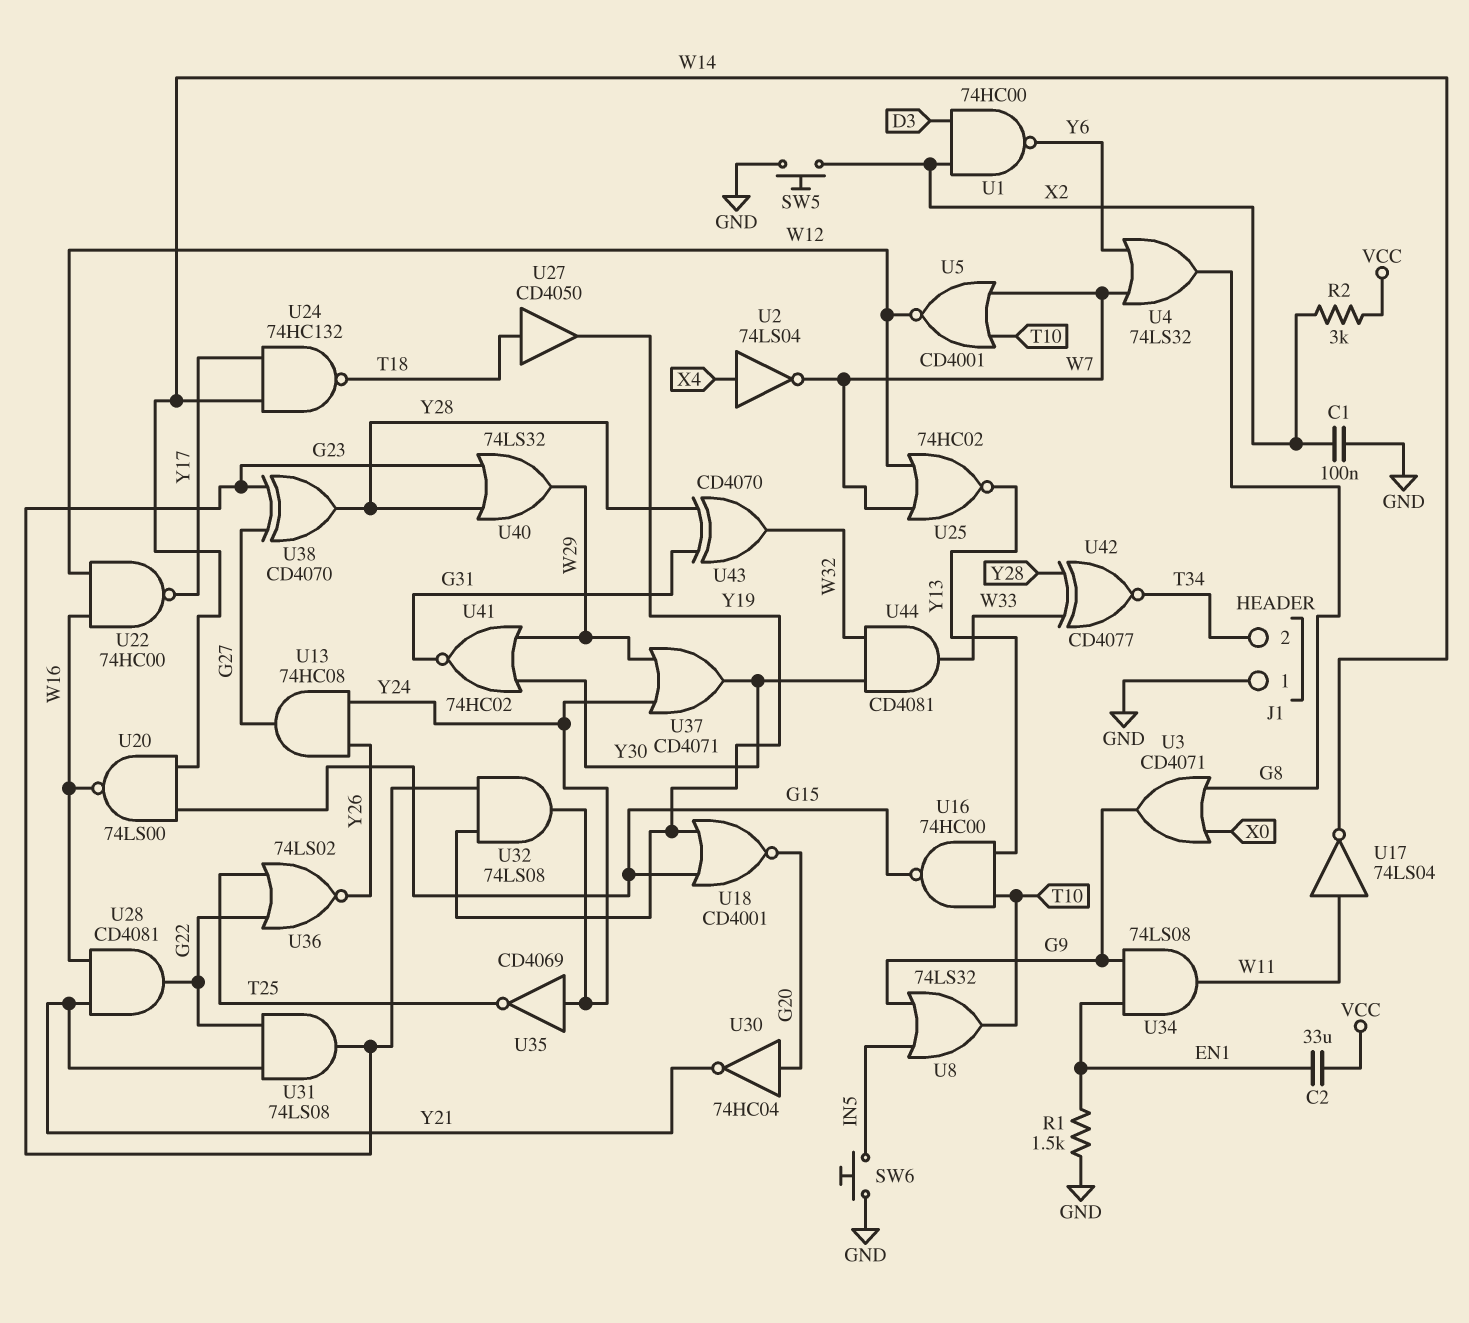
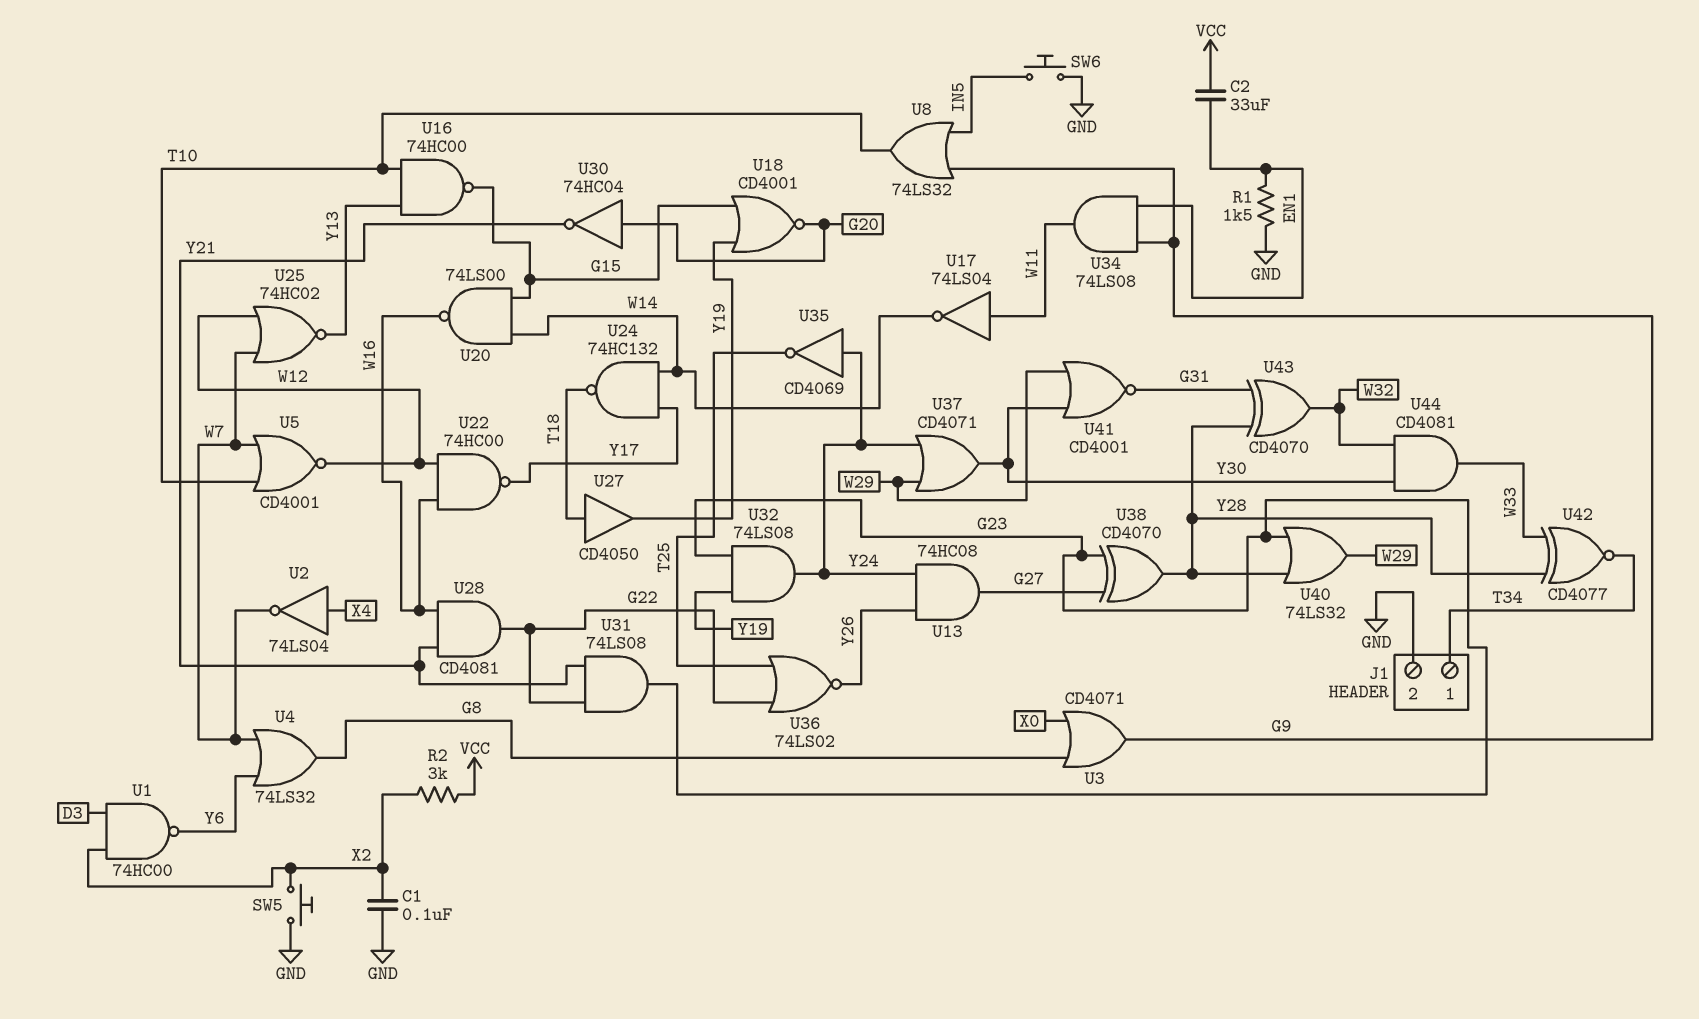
J1 pin 1: GND -> T34
J1 pin 2: T34 -> GND
U41: NOR 74HC02 (in W29, in Y30, out G31) -> NOR CD4001 (in W29, in Y30, out G31)

